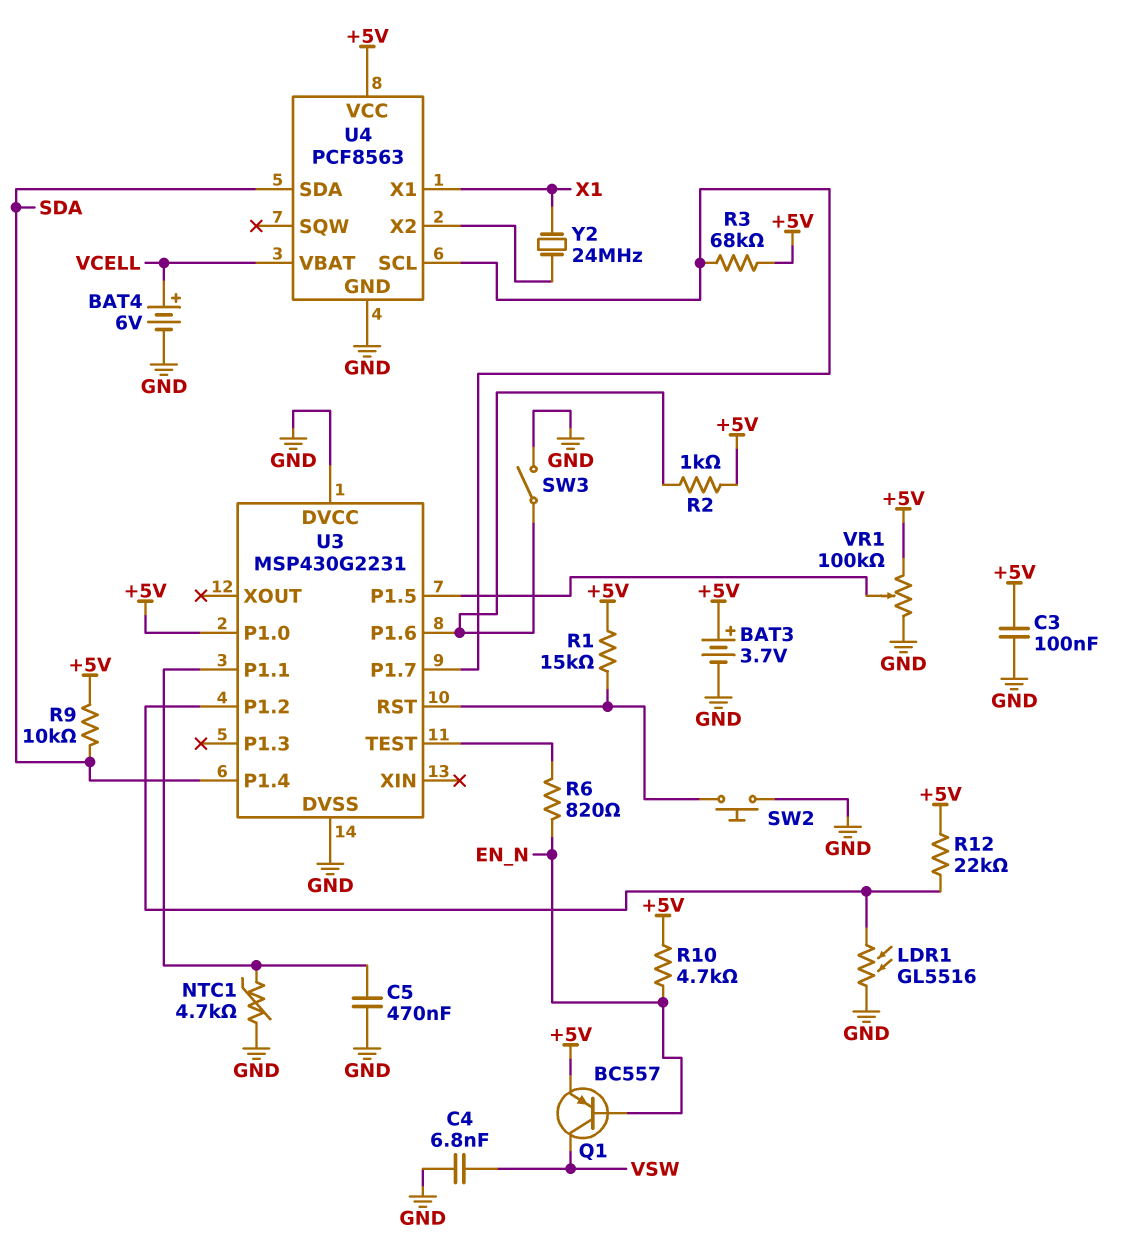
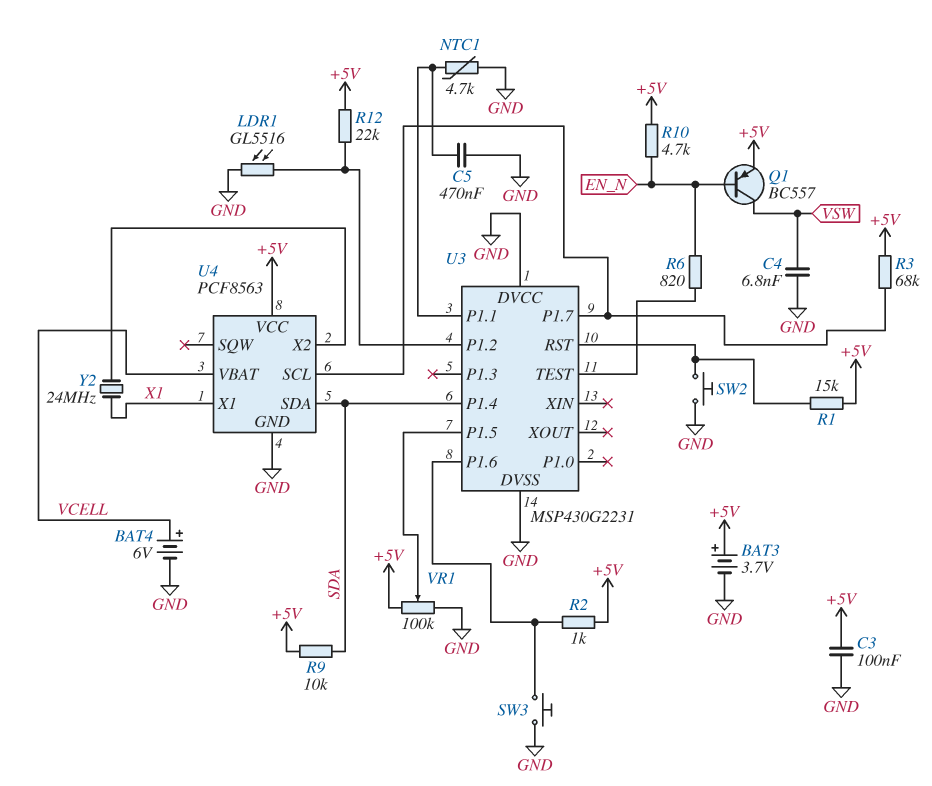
SW3: switch (GND, U3/P1.6) -> button (GND, U3/P1.6)
U3 pin P1.0: +5V -> none

